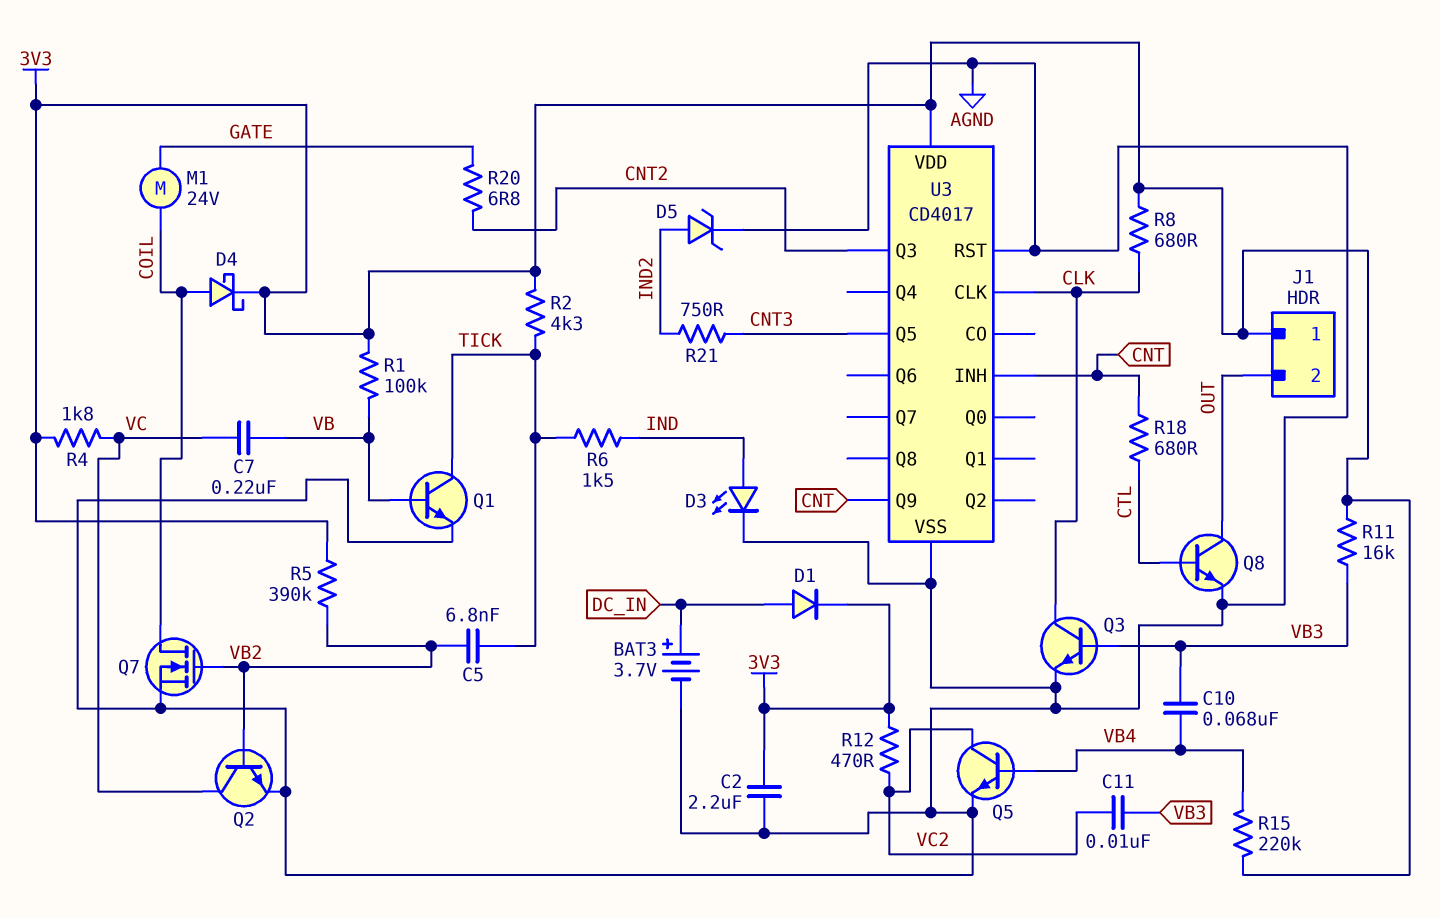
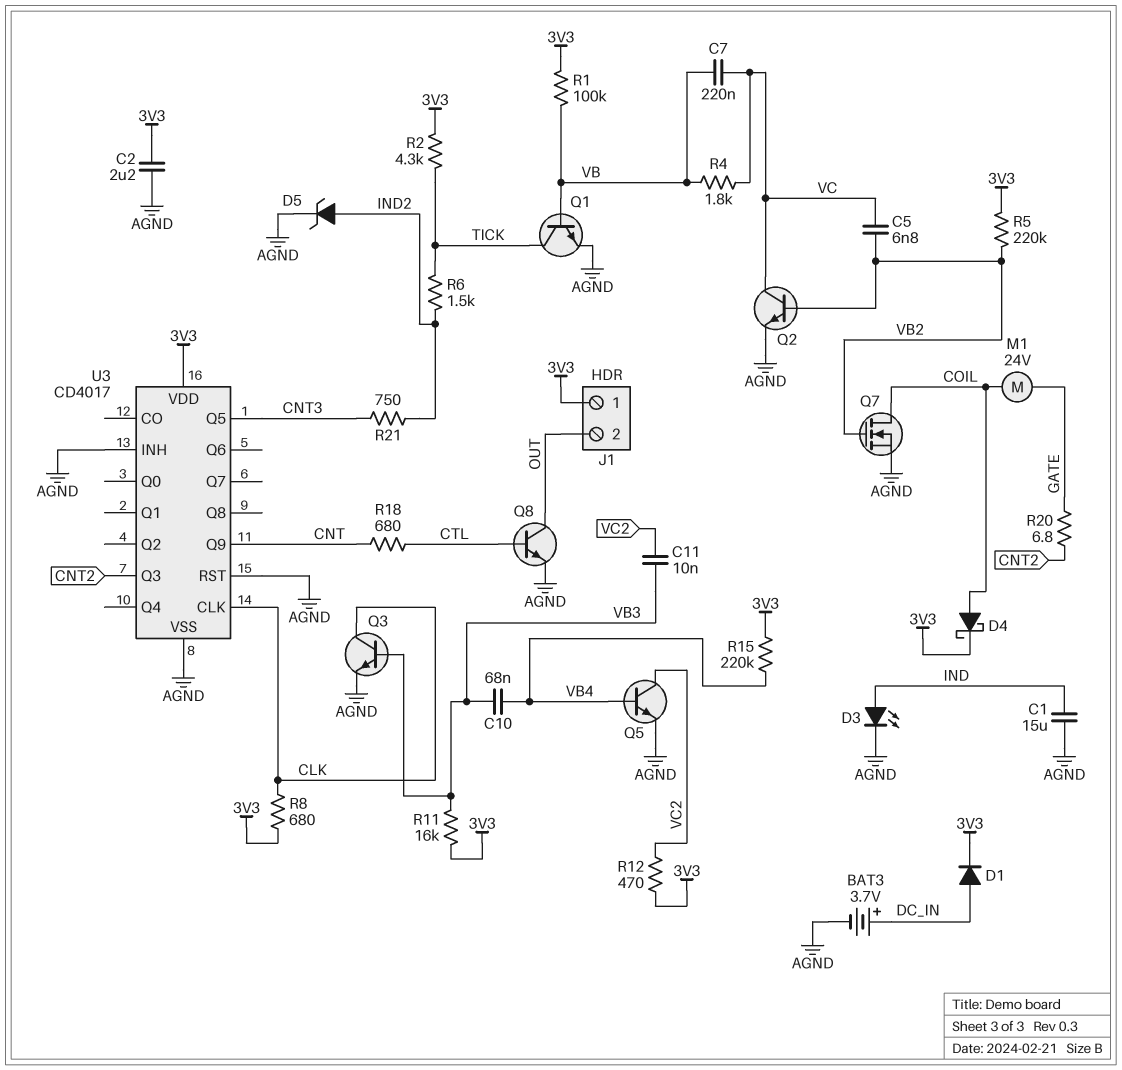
C1: none -> 15uF (AGND, IND)
C5: 6.8nF (TICK, VB2) -> 6.8nF (VB2, VC)
R4: 1.8k (3V3, VC) -> 1.8k (VB, VC)
R5: 390k (3V3, VB2) -> 220k (3V3, VB2)
R6: 1.5k (IND, TICK) -> 1.5k (IND2, TICK)
U3 pin INH: CNT -> AGND

